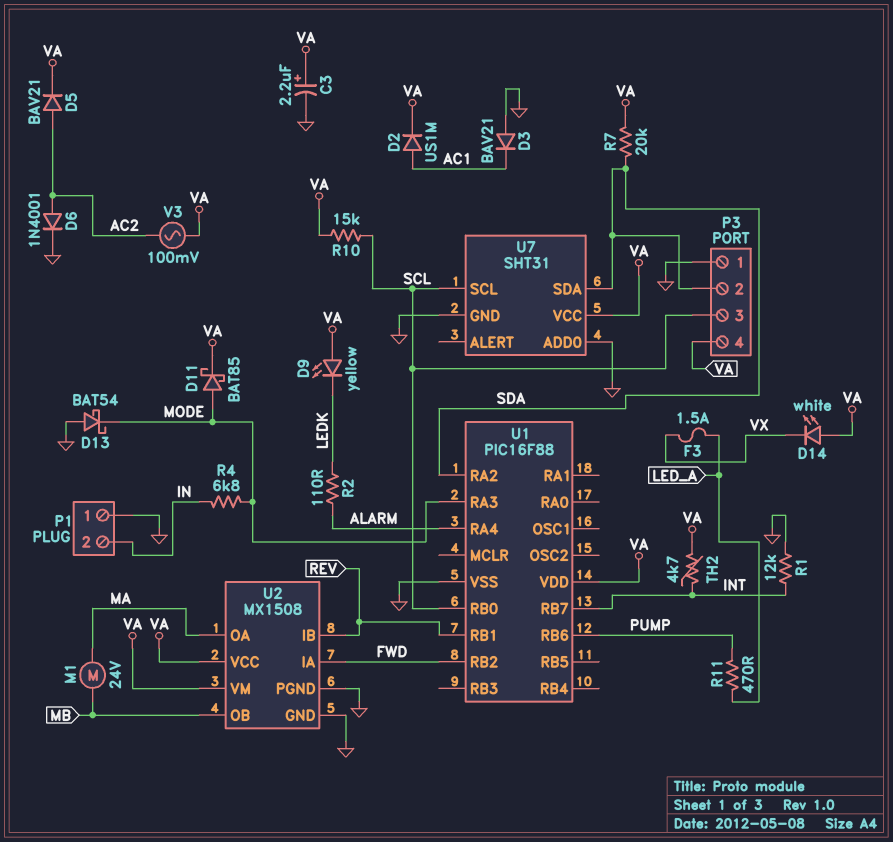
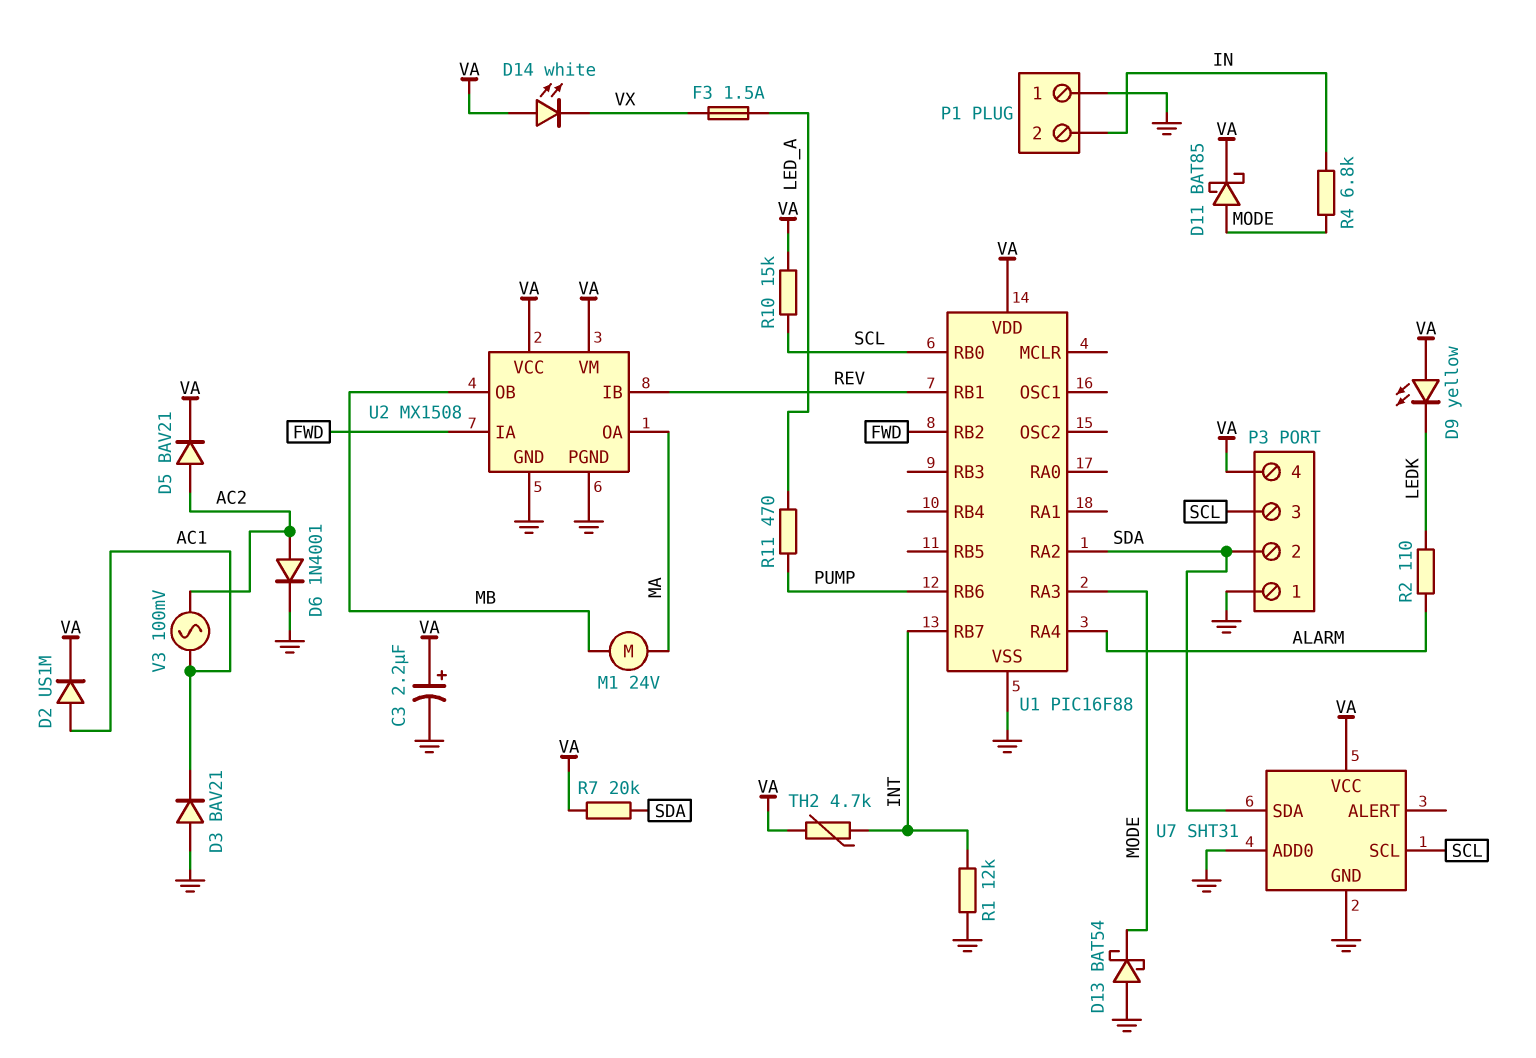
V3: AC 100mV (AC2, VA) -> AC 100mV (AC1, AC2)

